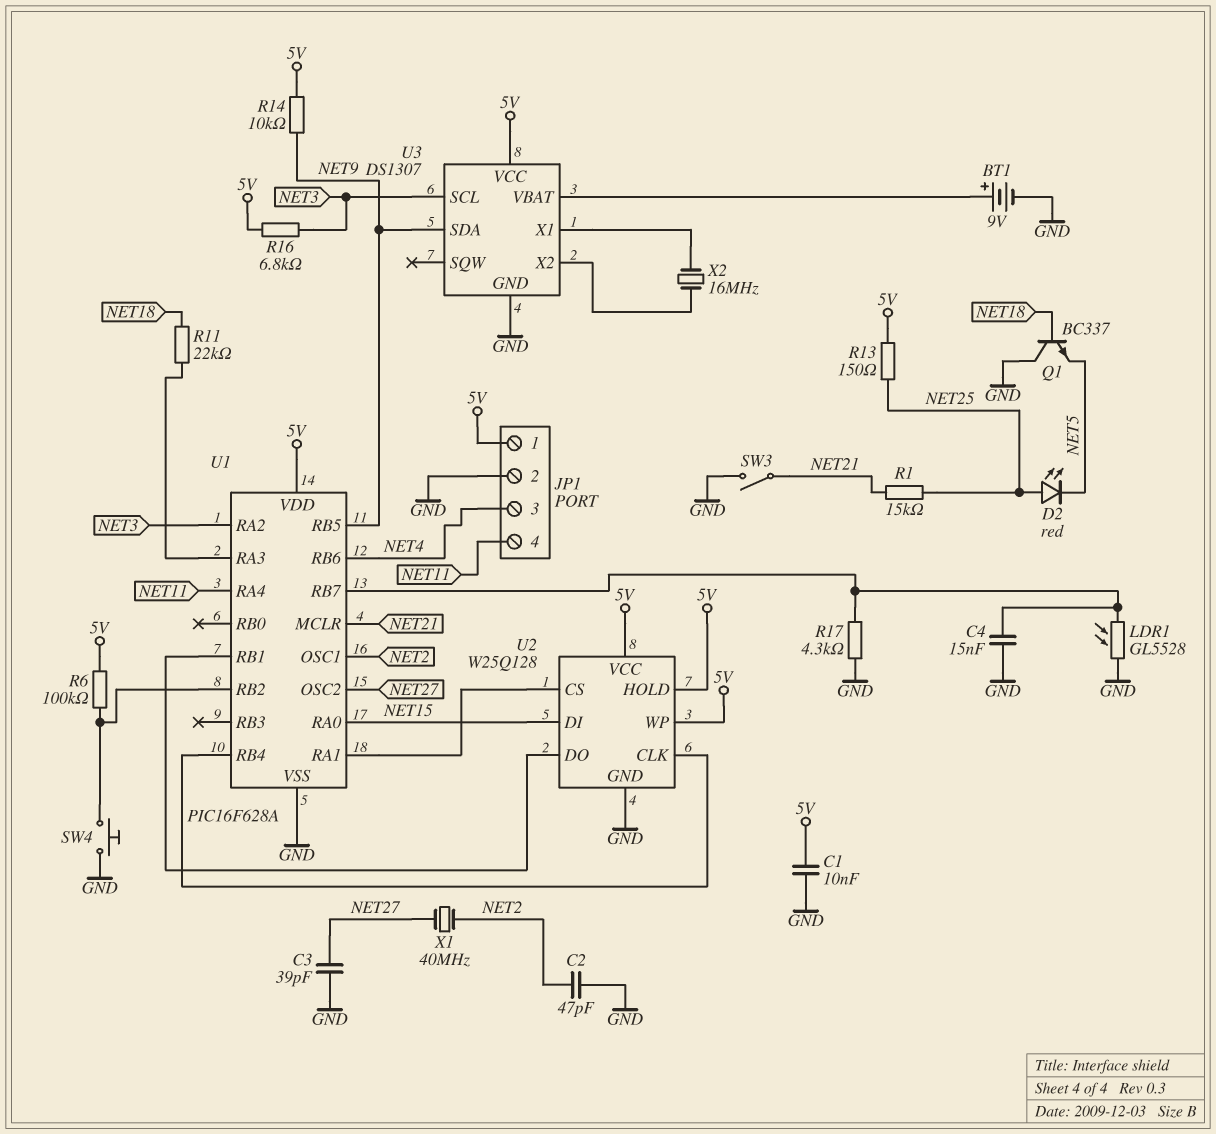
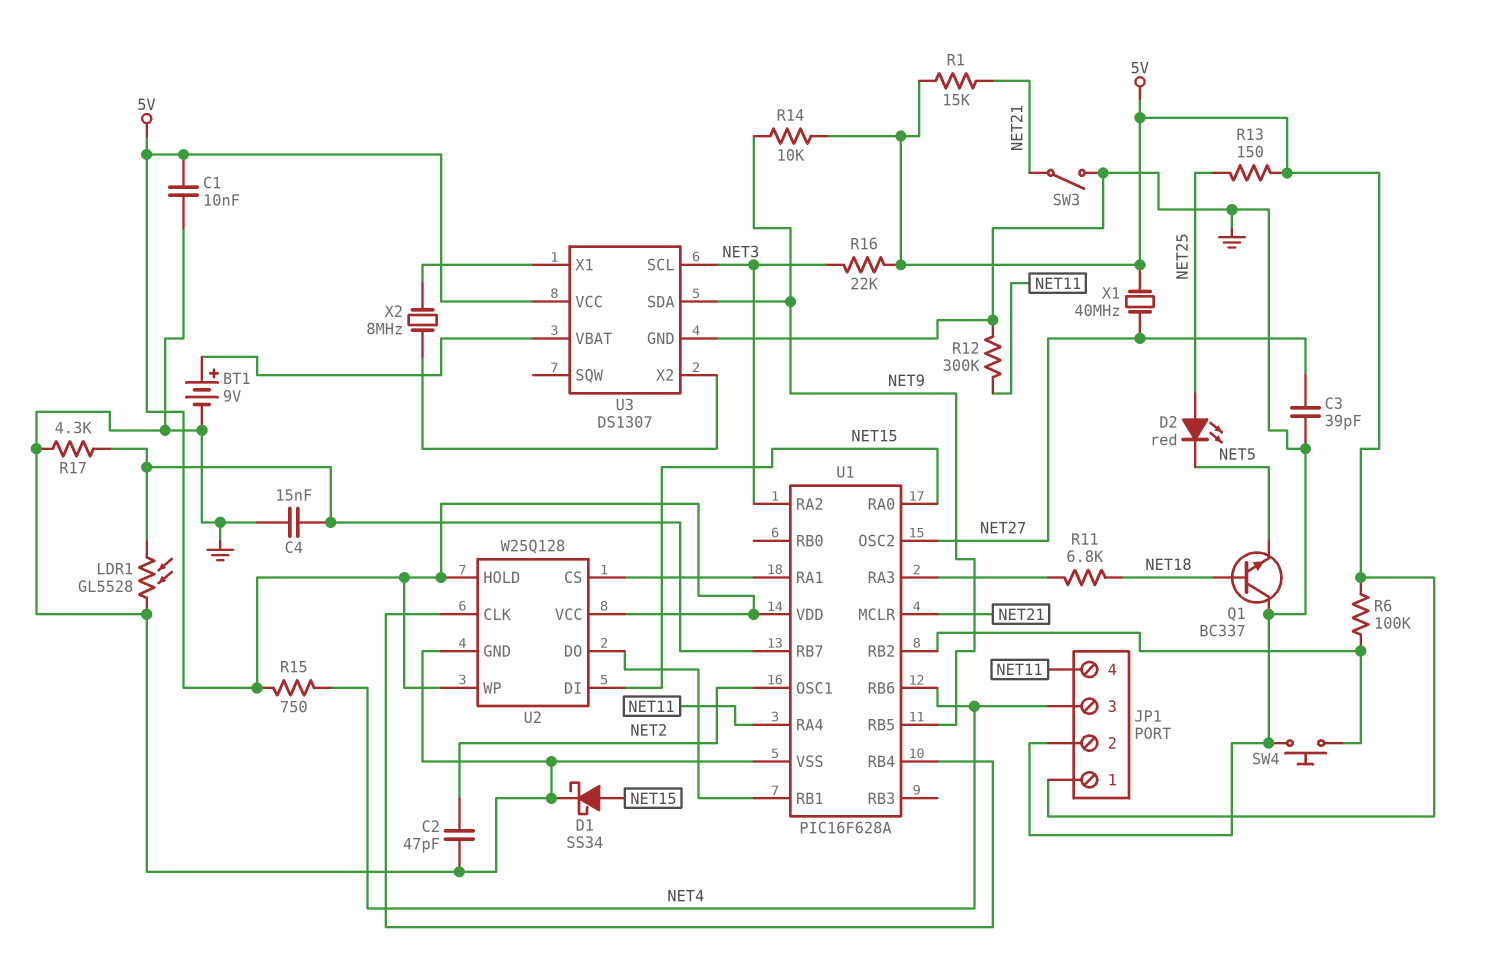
D1: none -> schottky SS34 (A NET15, K GND)
R1: 15k (NET21, NET25) -> 15k (5V, NET21)
R11: 22k (NET18, U1/RA3) -> 6.8k (NET18, U1/RA3)
R12: none -> 300k (GND, NET11)
R15: none -> 750 (5V, NET4)
R16: 6.8k (5V, NET3) -> 22k (5V, NET3)
X1: 40MHz (NET2, NET27) -> 40MHz (5V, NET27)
X2: 16MHz (U3/X1, U3/X2) -> 8MHz (U3/X1, U3/X2)

